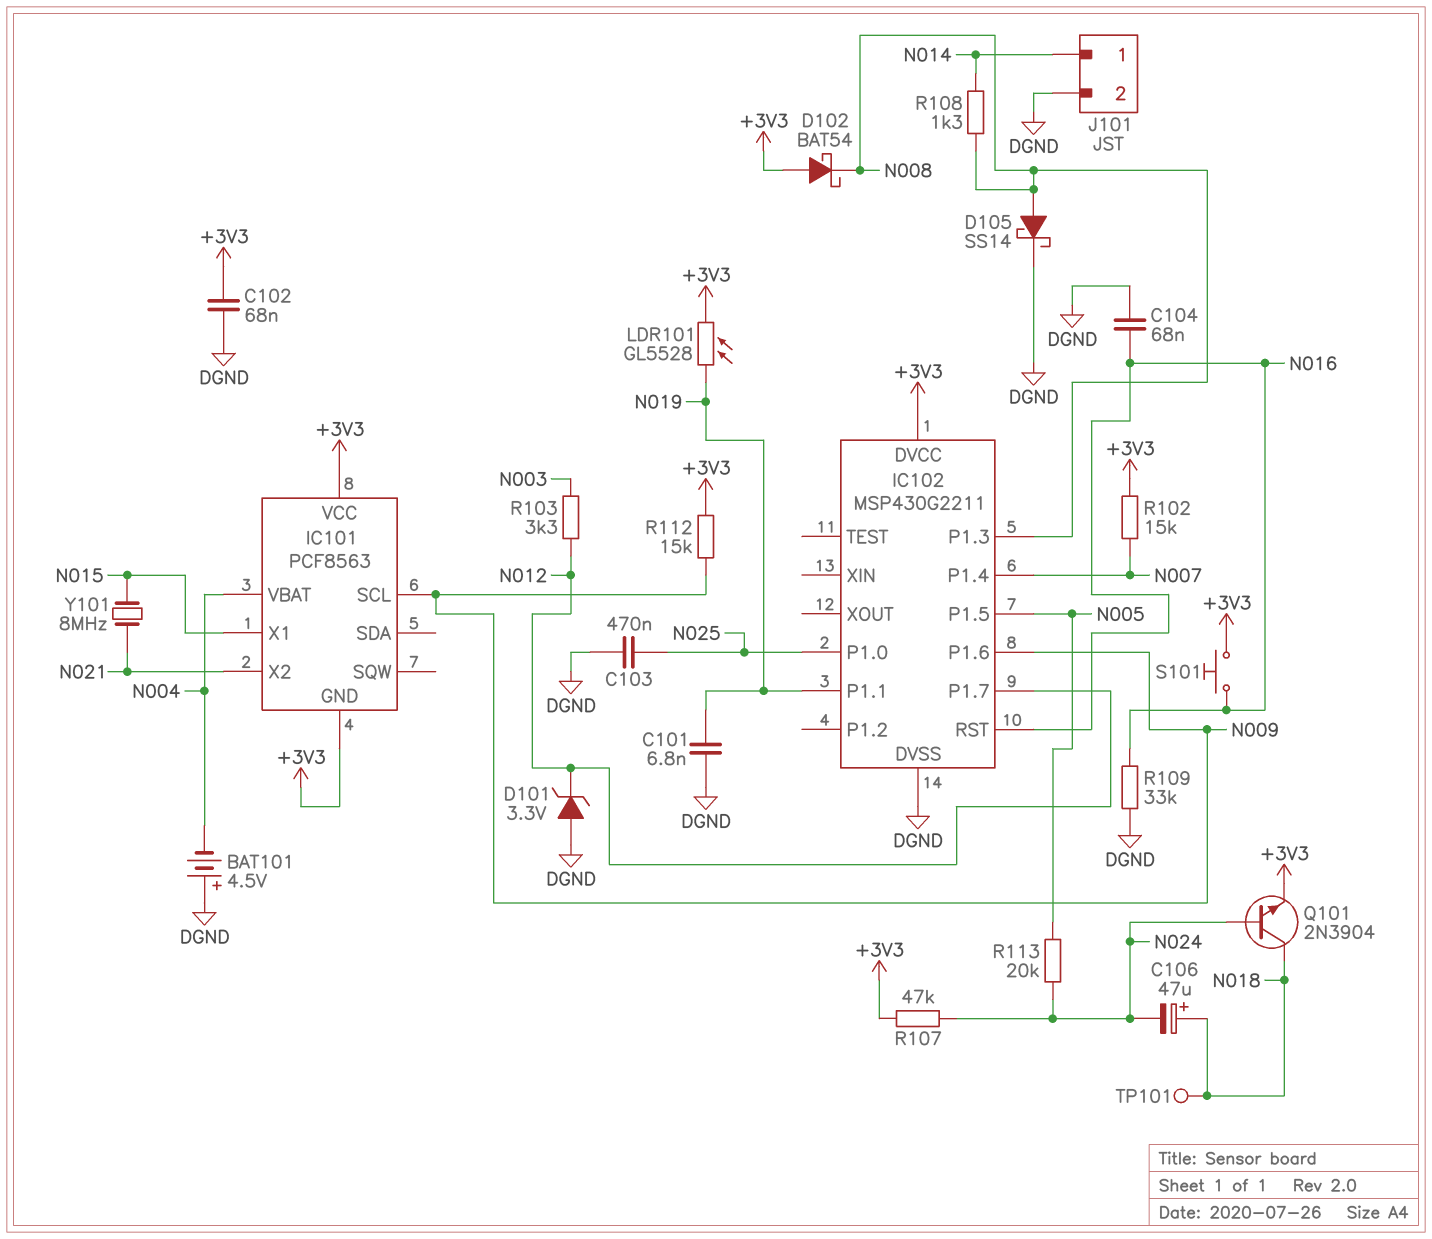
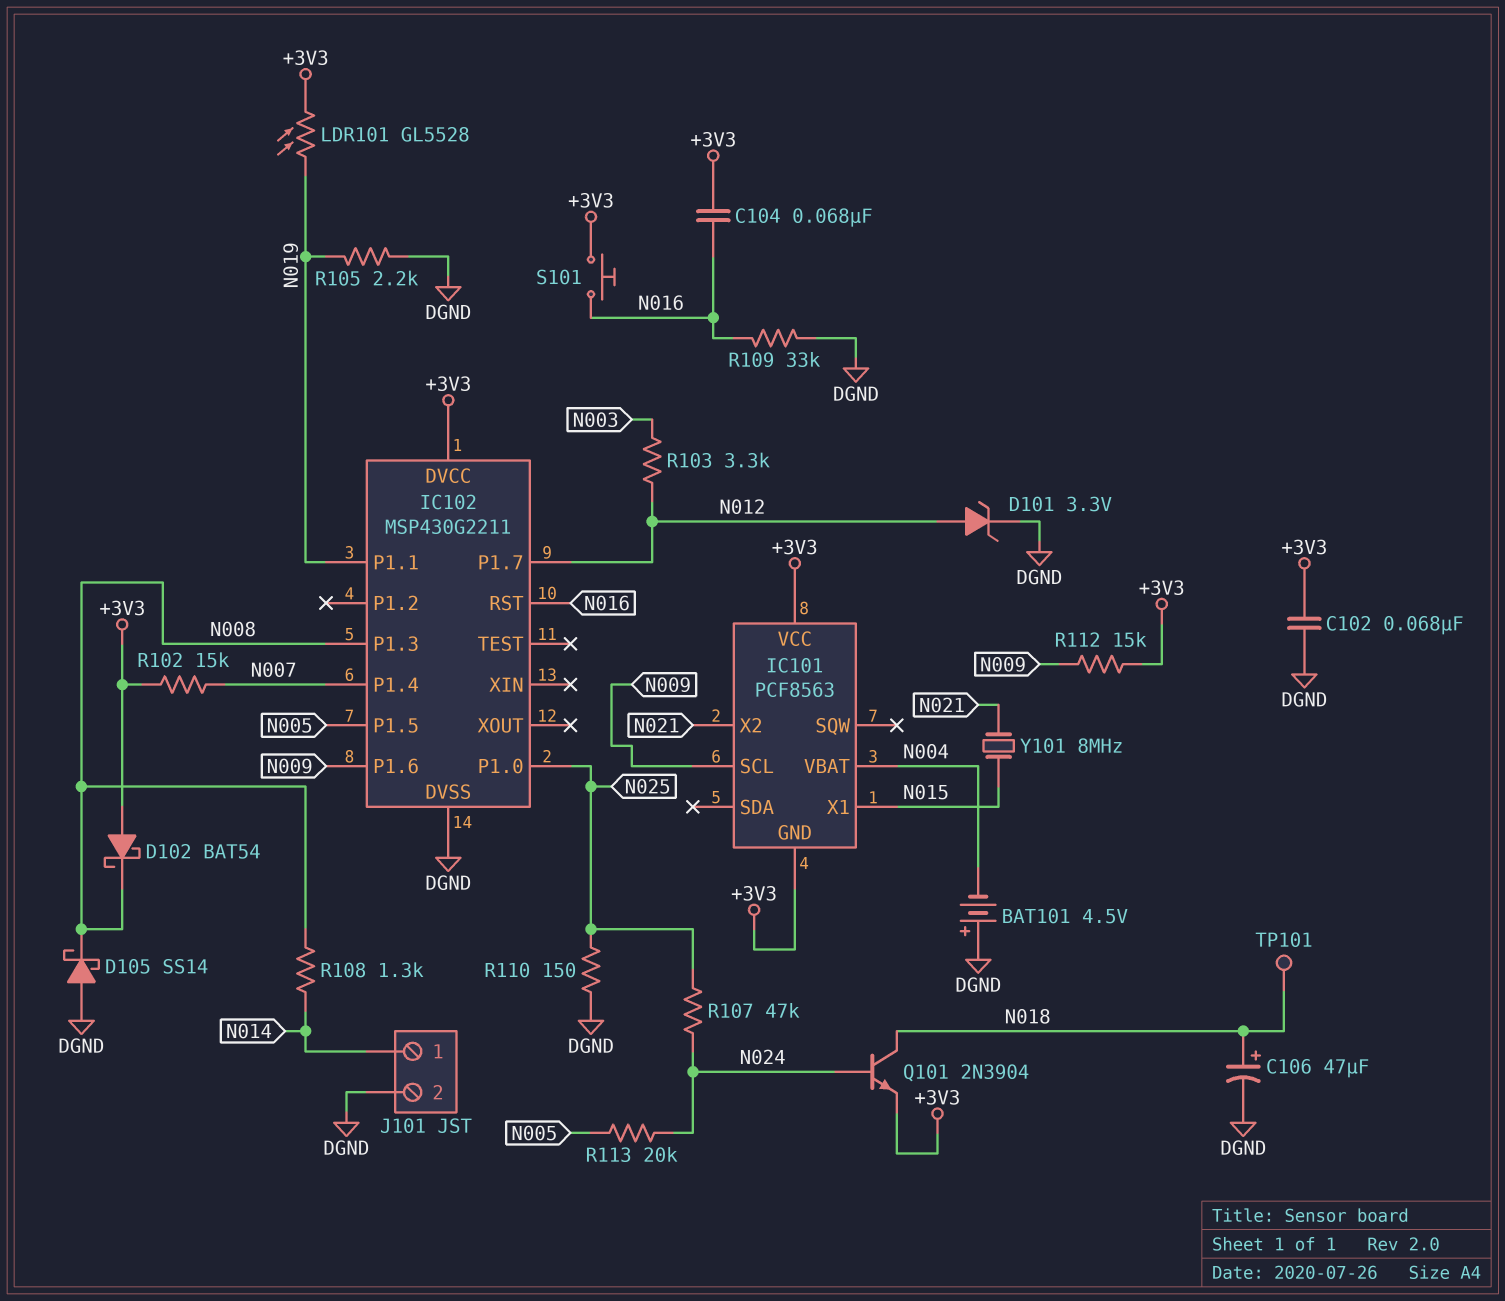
C101: 6.8nF (DGND, N019) -> none
C103: 470nF (DGND, N025) -> none
C104: 68nF (DGND, N016) -> 68nF (+3V3, N016)
C106: 47uF (plus N018, minus N024) -> 47uF (plus N018, minus DGND)
D101: zener 3.3V (A DGND, K N012) -> zener 3.3V (A N012, K DGND)
D105: schottky SS14 (A N008, K DGND) -> schottky SS14 (A DGND, K N008)
R105: none -> 2.2k (DGND, N019)
R107: 47k (+3V3, N024) -> 47k (N024, N025)
R110: none -> 150 (DGND, N025)

